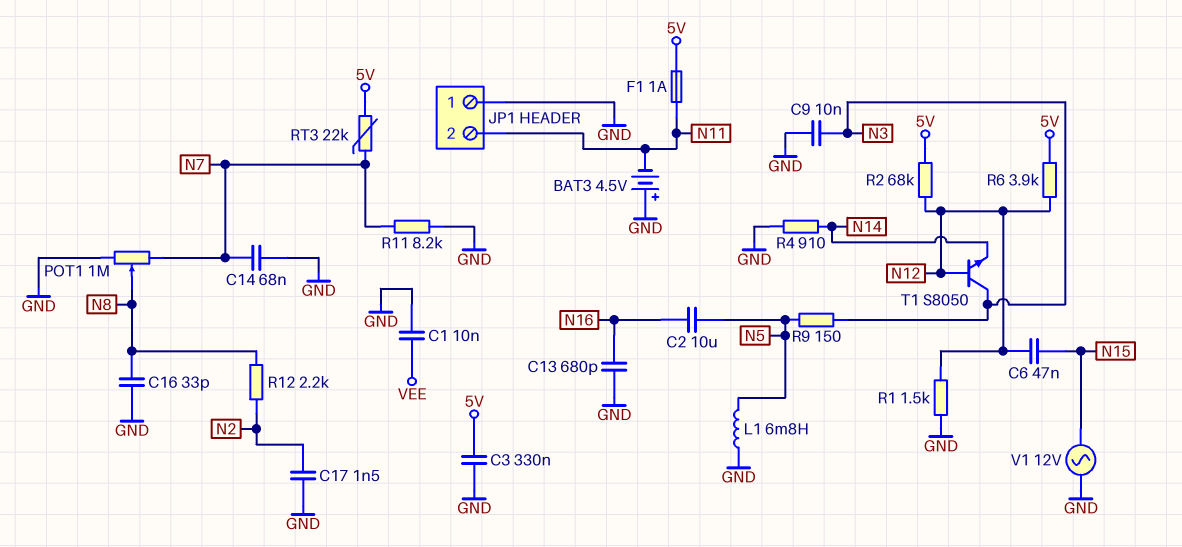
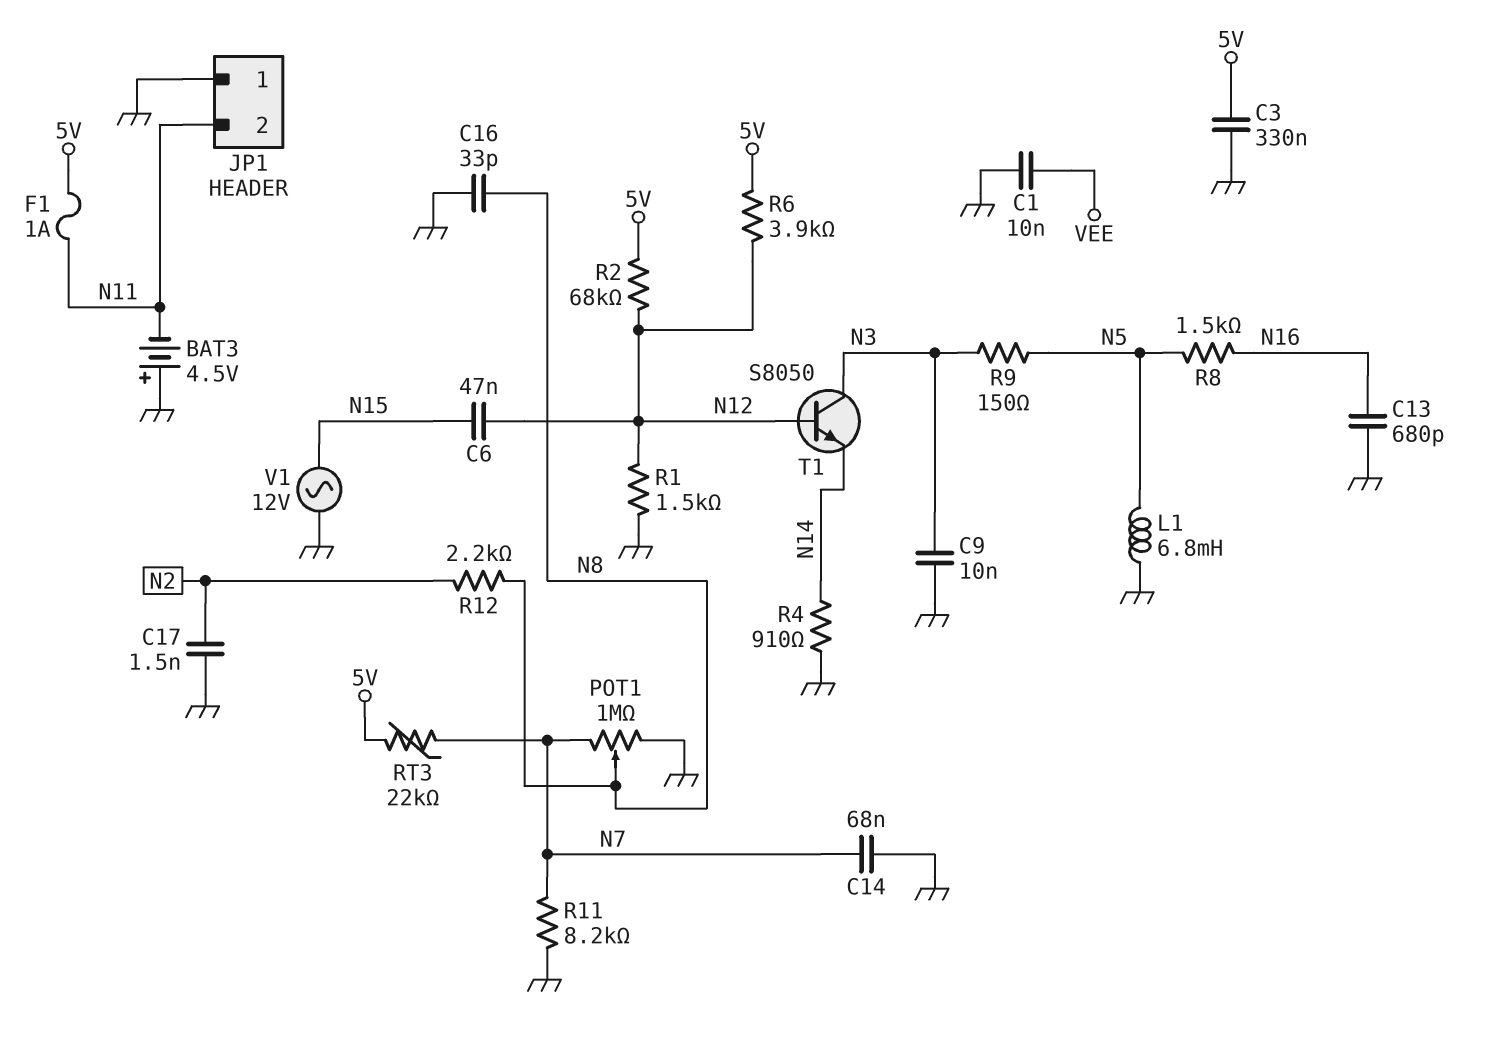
C2: 10uF (N5, N16) -> none
R8: none -> 1.5k (N5, N16)

